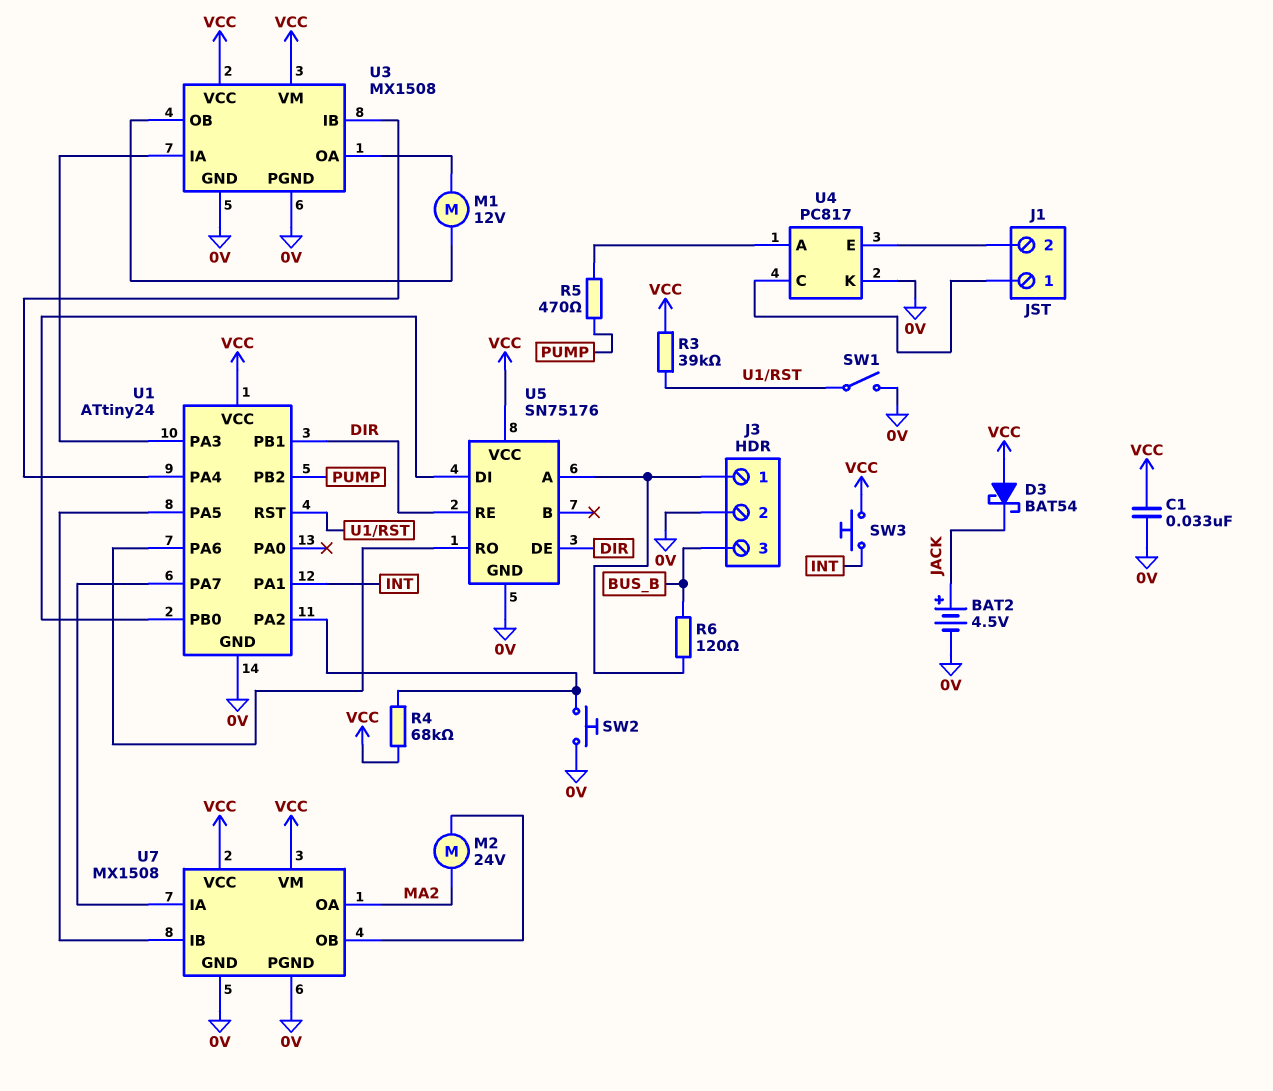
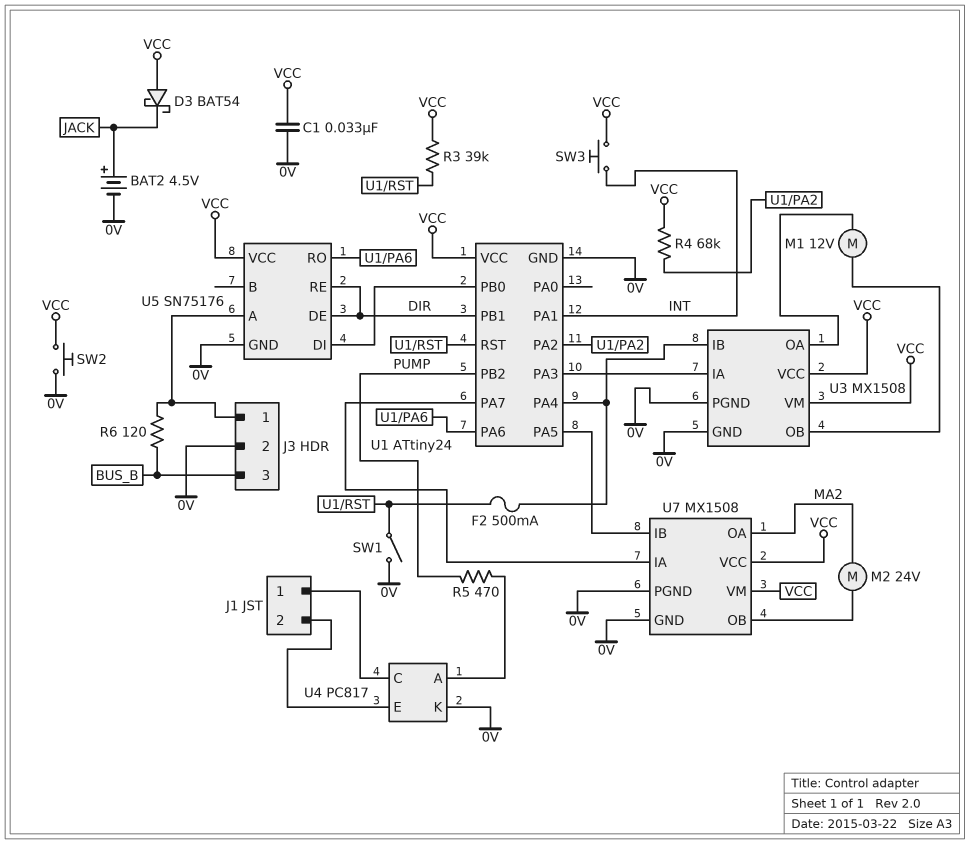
F2: none -> 500mA (U1/PA4, U1/RST)
SW2: button (0V, U1/PA2) -> button (0V, VCC)

